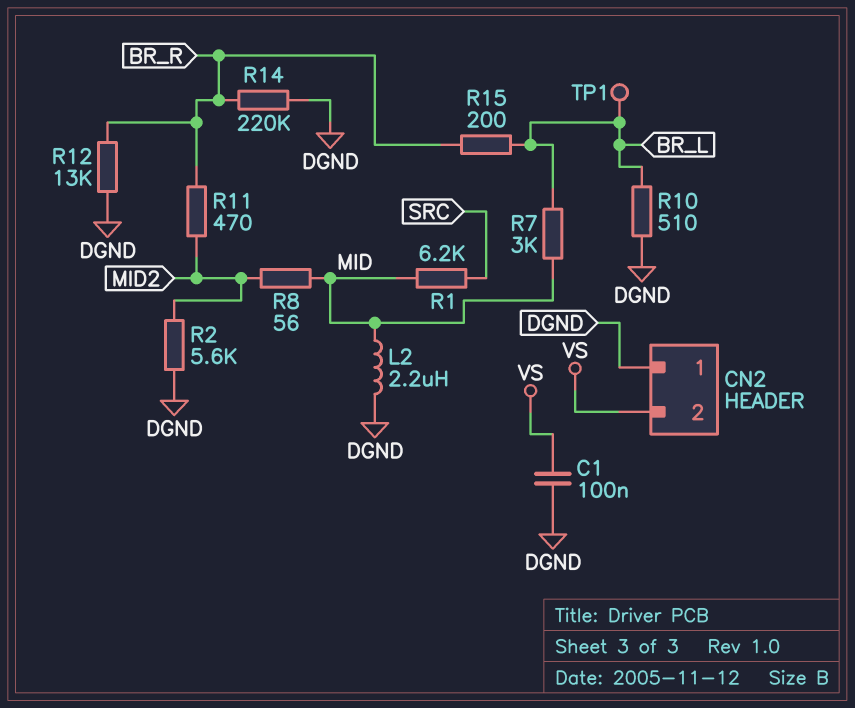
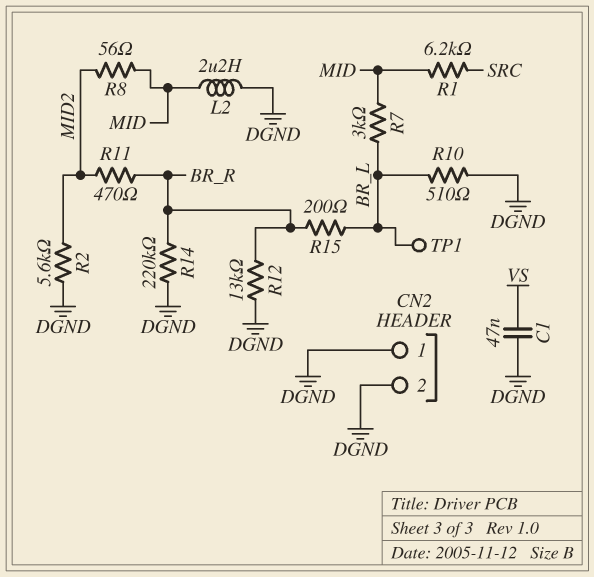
C1: 100nF (DGND, VS) -> 47nF (DGND, VS)
CN2 pin 2: VS -> DGND

